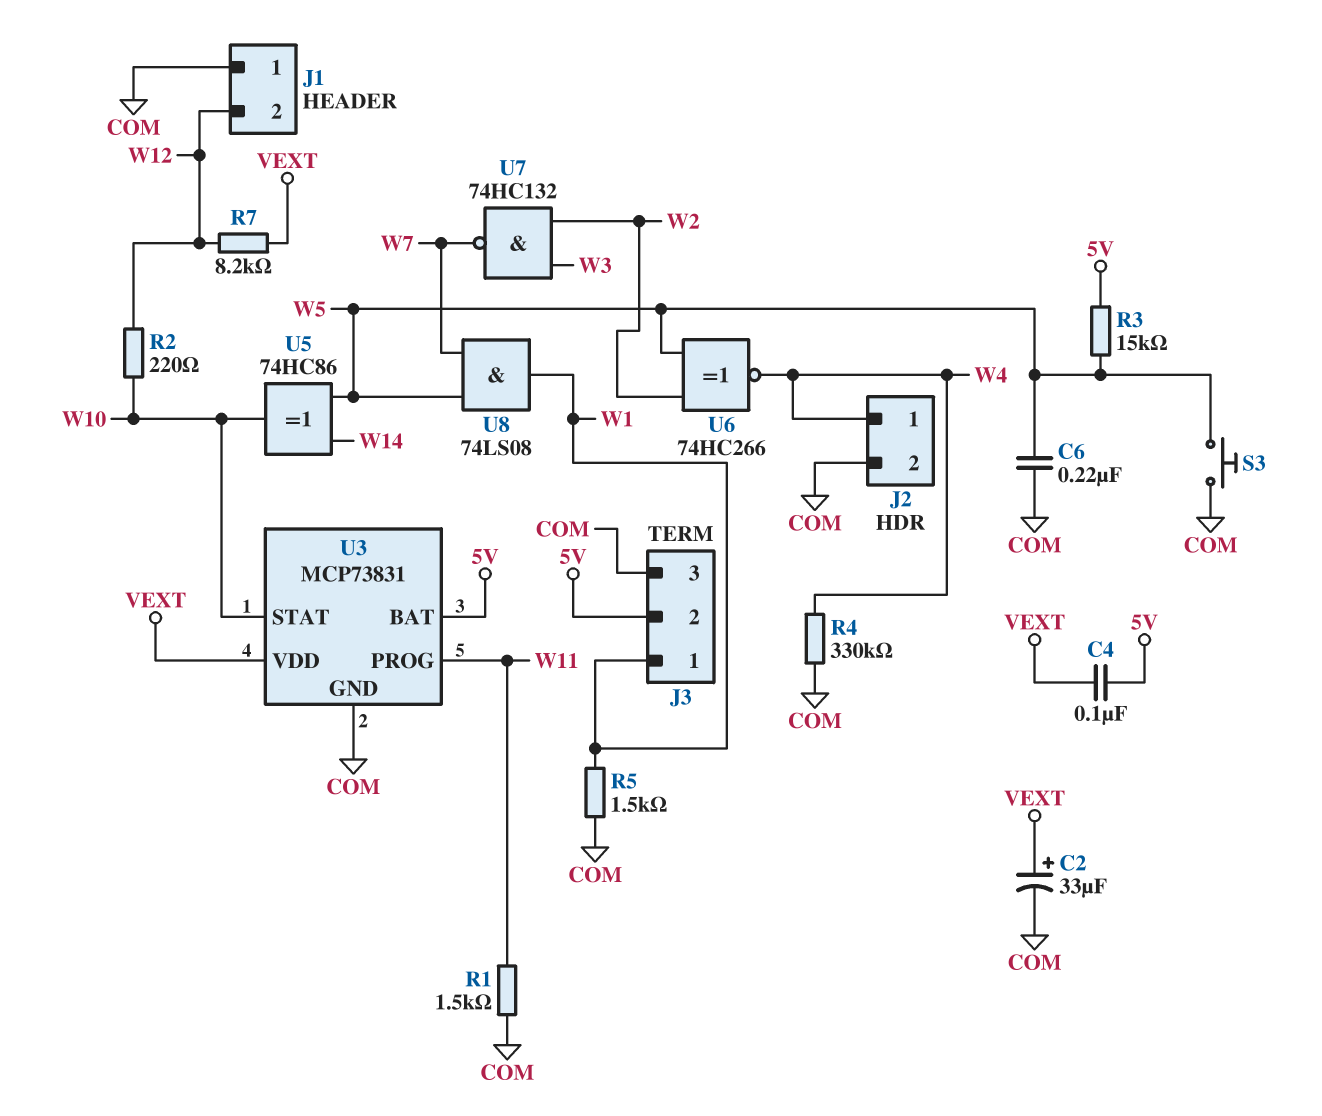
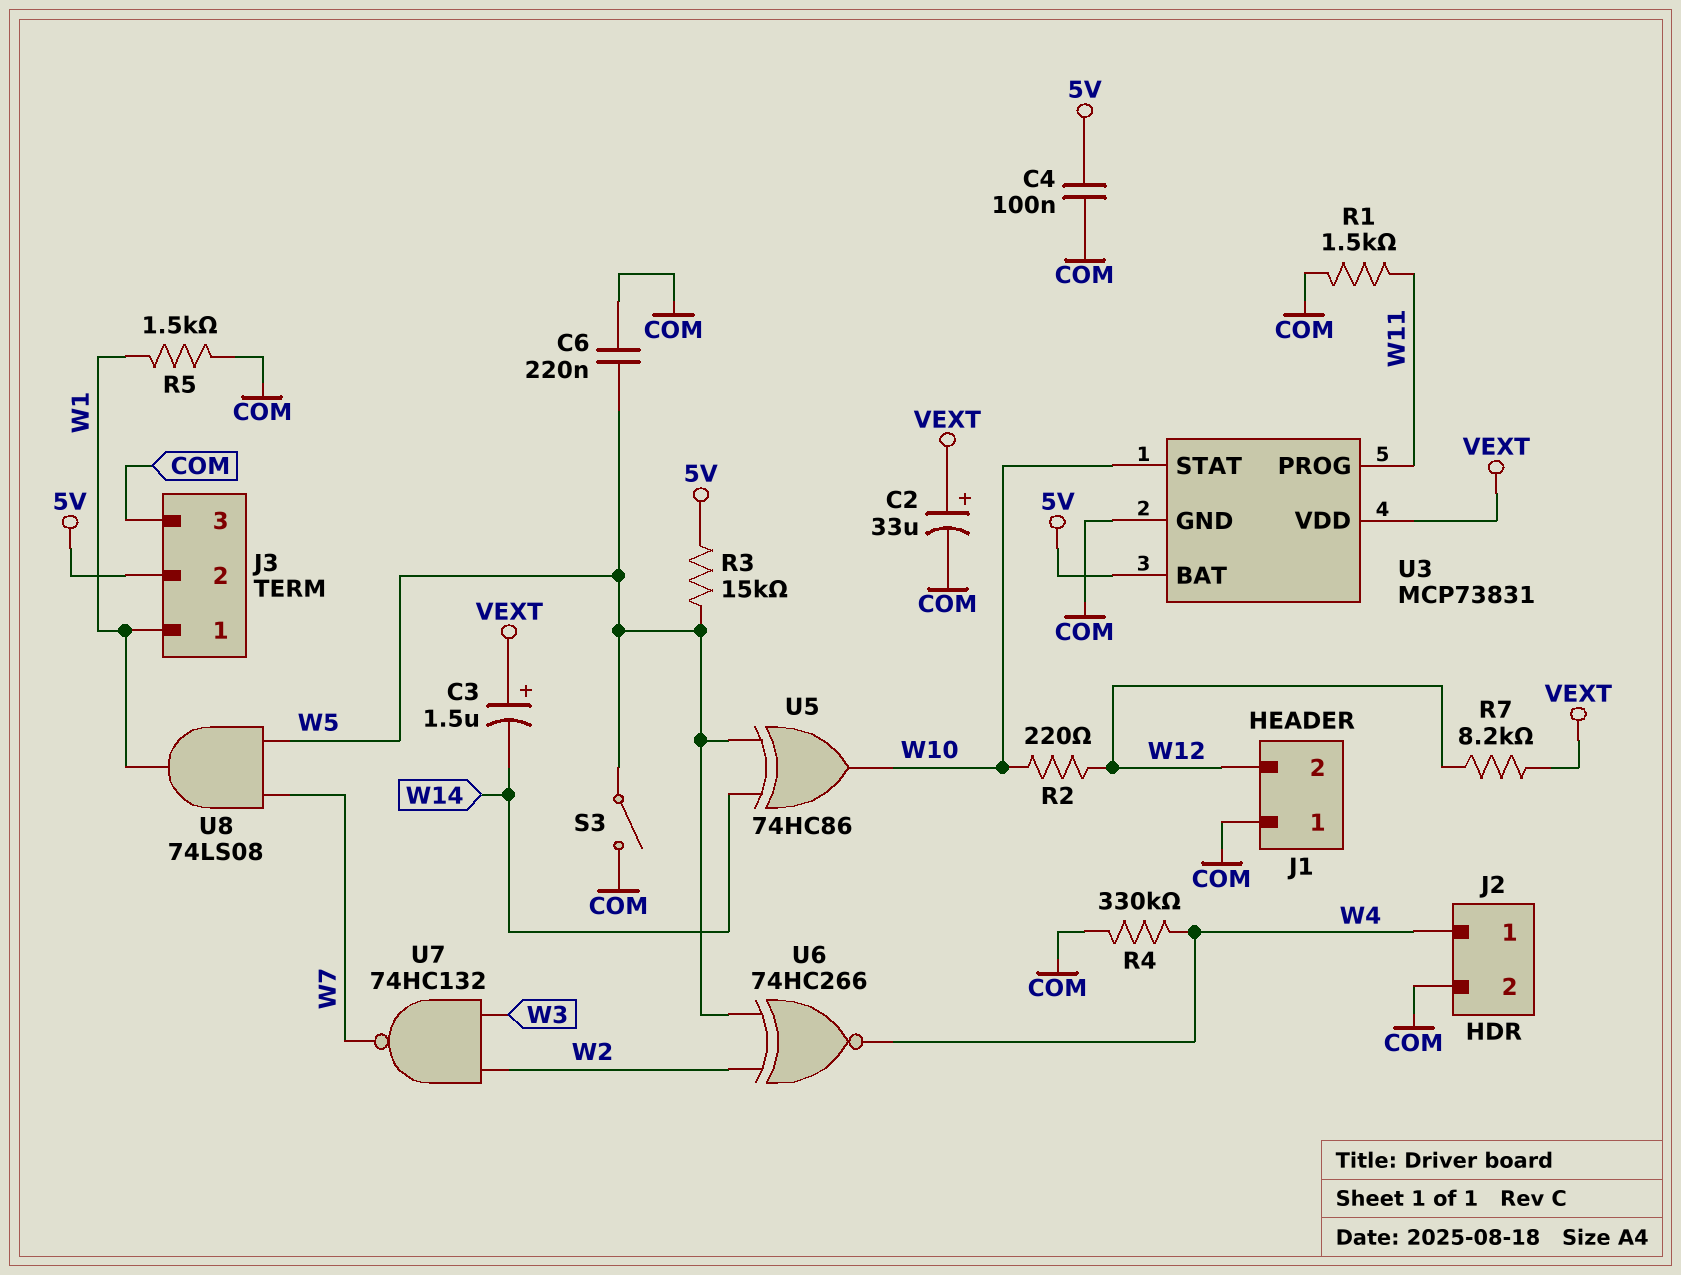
C3: none -> 1.5uF (plus VEXT, minus W14)
C4: 100nF (5V, VEXT) -> 100nF (5V, COM)
S3: button (COM, W5) -> switch (COM, W5)

